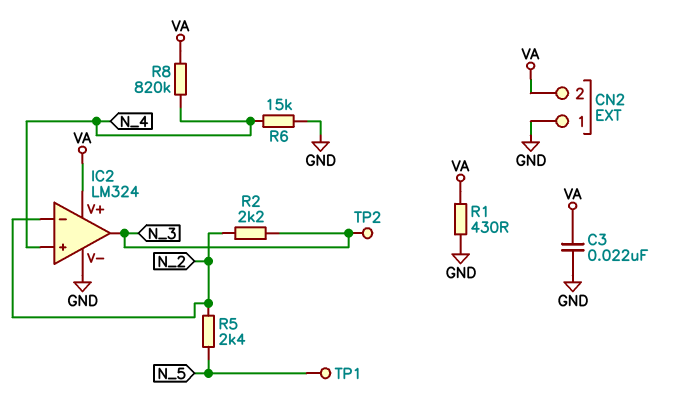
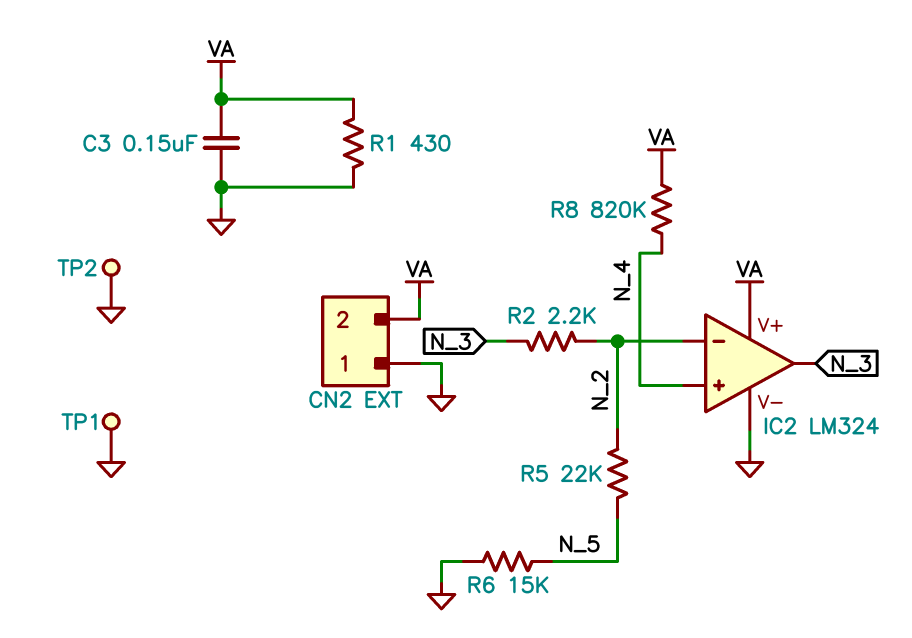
C3: 22nF (GND, VA) -> 150nF (GND, VA)
R5: 2.4k (N_2, N_5) -> 22k (N_2, N_5)
R6: 15k (GND, N_4) -> 15k (GND, N_5)
TP1: test point (N_5) -> test point (GND)
TP2: test point (N_3) -> test point (GND)

